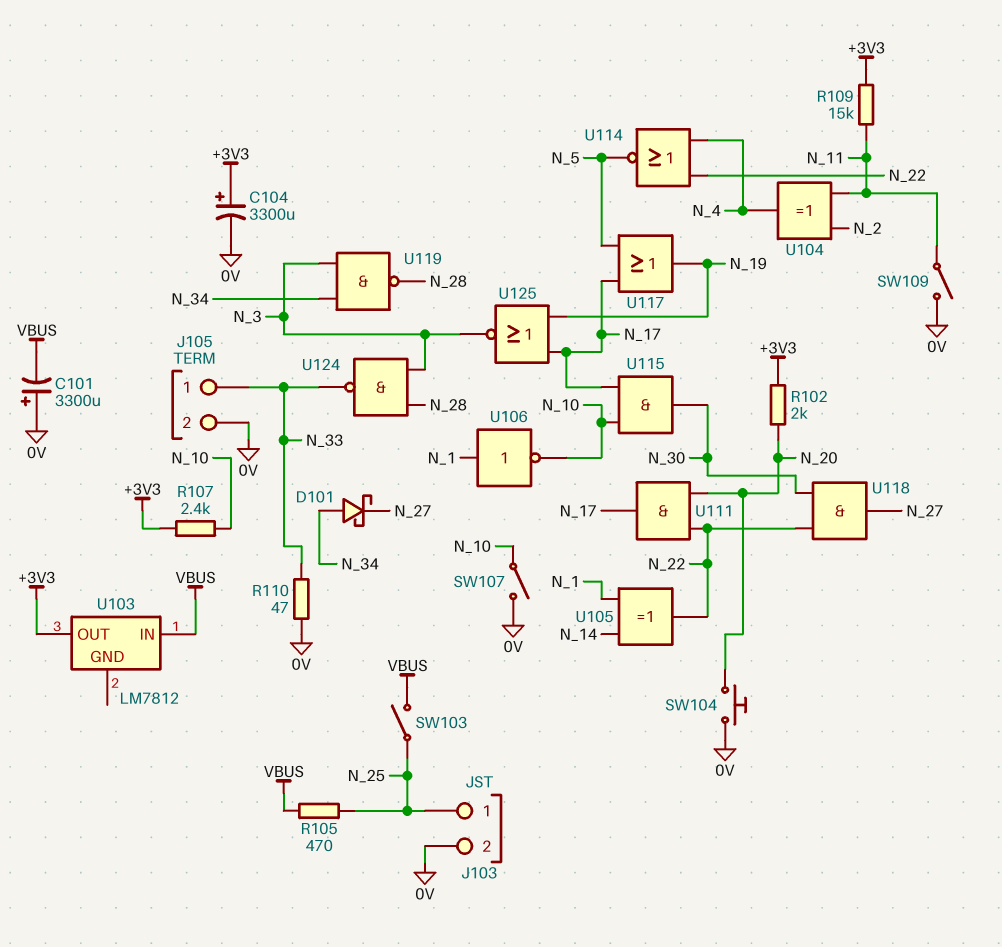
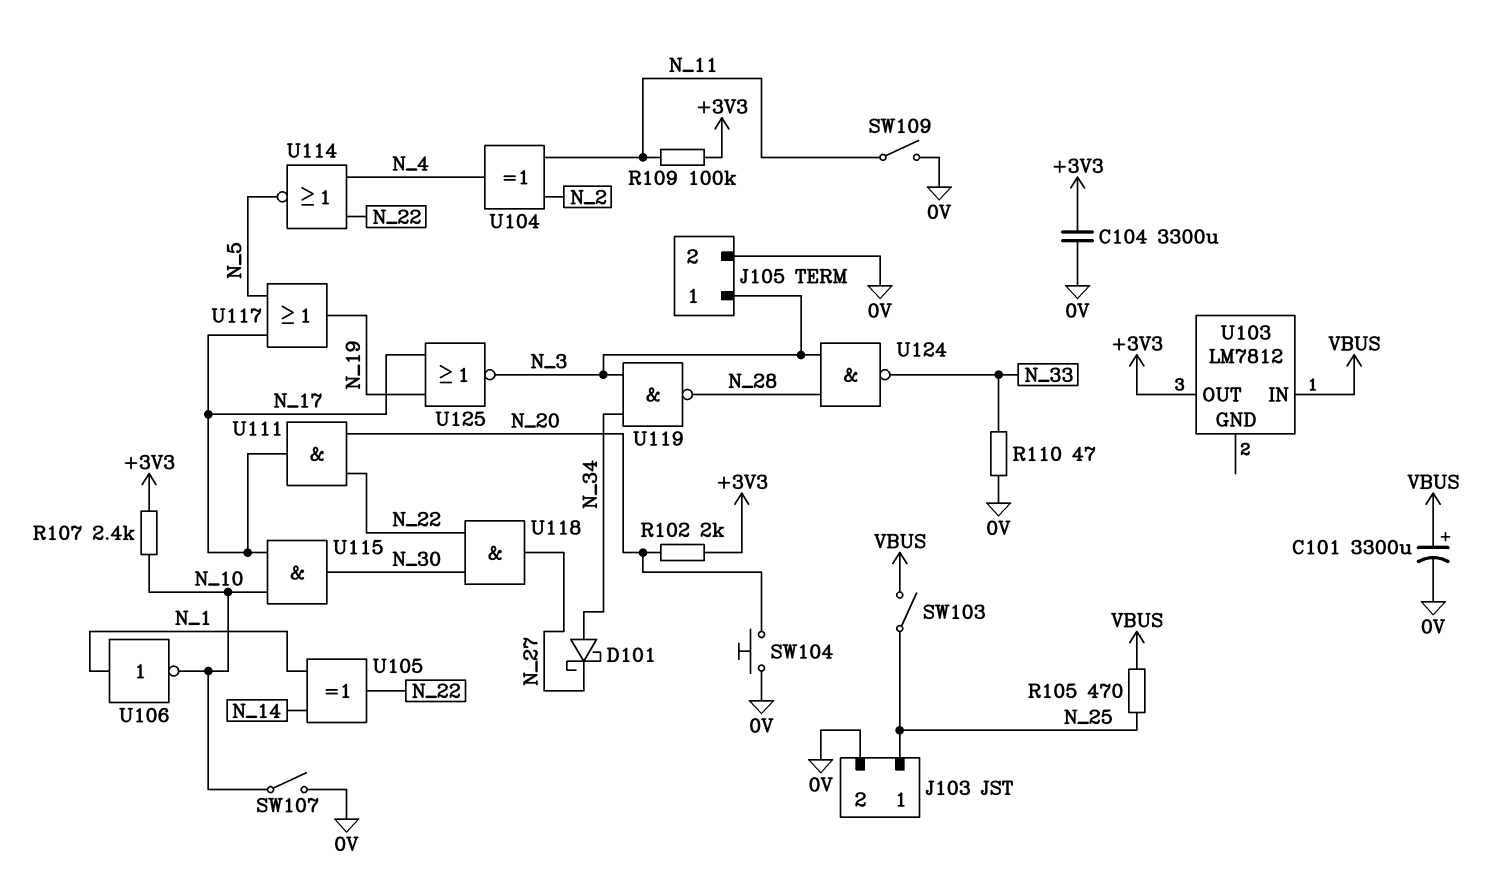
C101: 3300uF (plus 0V, minus VBUS) -> 3300uF (plus VBUS, minus 0V)
C104: 3300uF (plus +3V3, minus 0V) -> 3300uF (+3V3, 0V)
J105 pin 1: N_33 -> N_3
R109: 15k (+3V3, N_11) -> 100k (+3V3, N_11)

